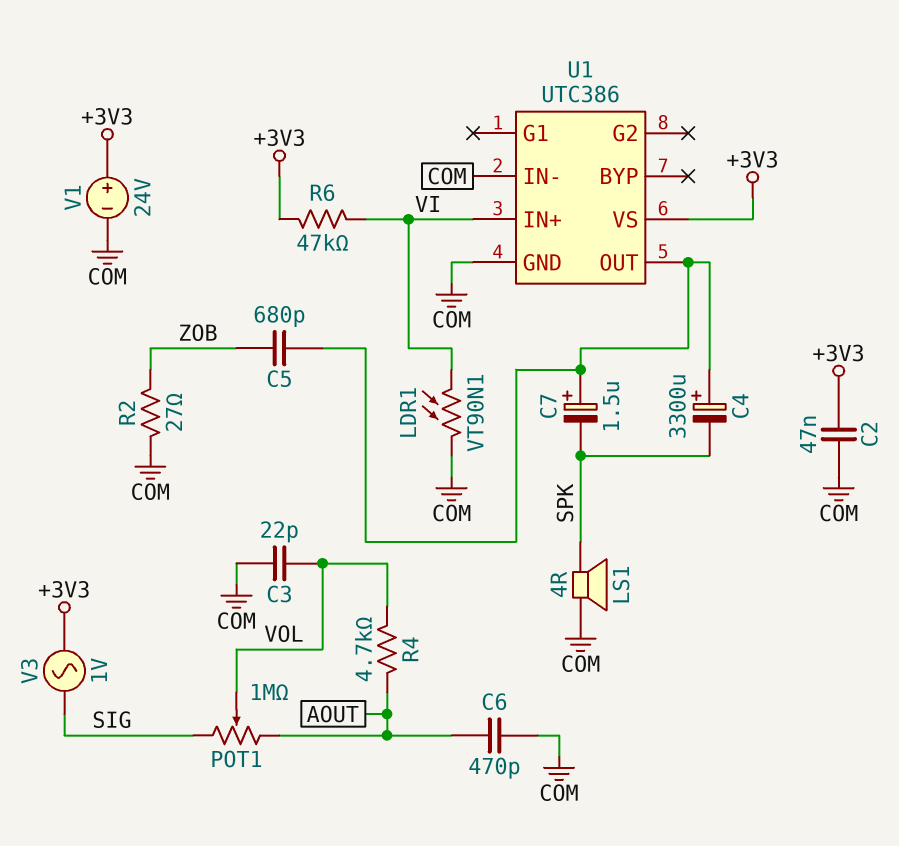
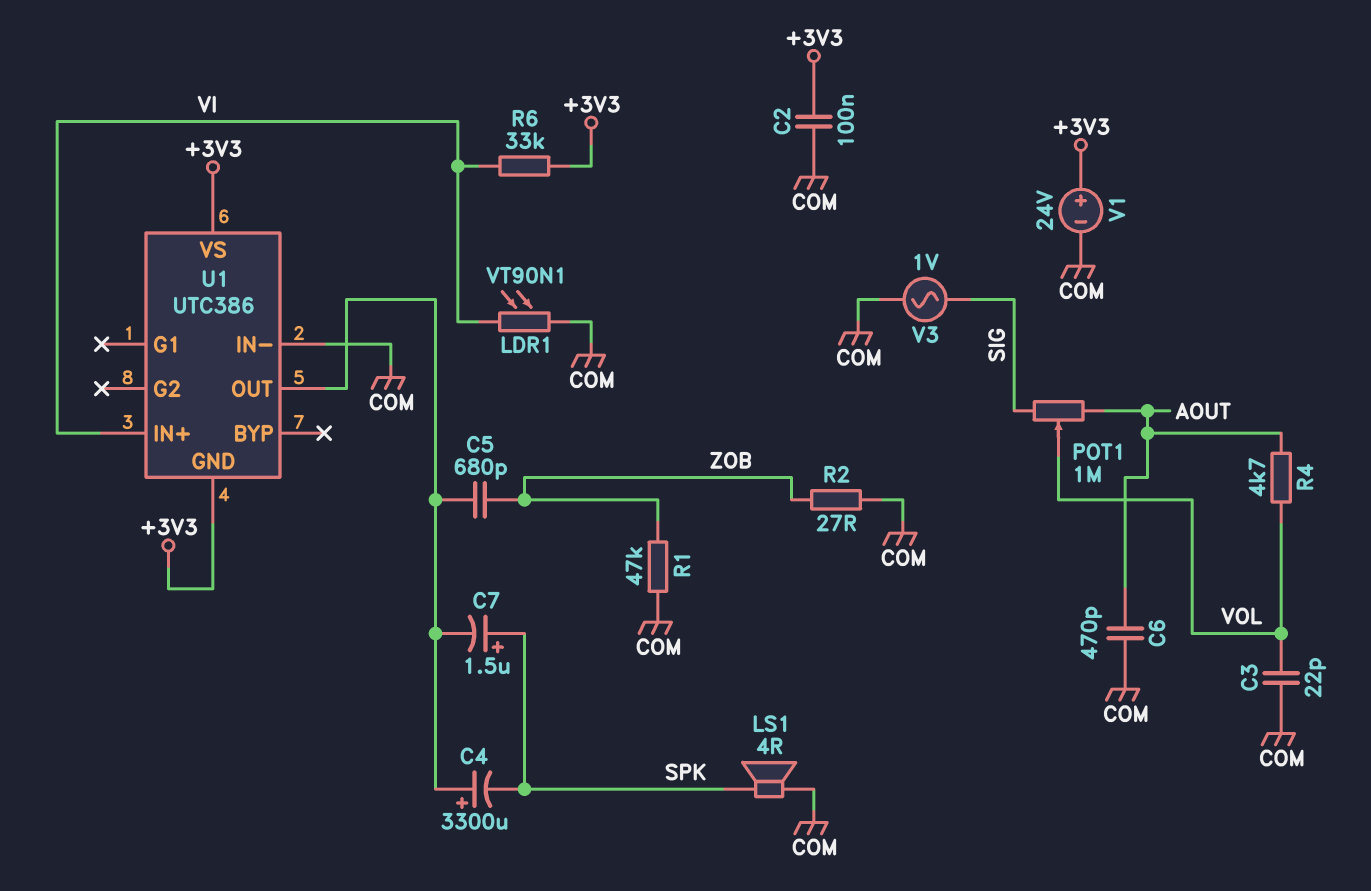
C2: 47nF (+3V3, COM) -> 100nF (+3V3, COM)
C7: 1.5uF (plus U1/OUT, minus SPK) -> 1.5uF (plus SPK, minus U1/OUT)
R1: none -> 47k (COM, ZOB)
R6: 47k (+3V3, VI) -> 33k (+3V3, VI)
U1 pin GND: COM -> +3V3
V3: AC 1V (+3V3, SIG) -> AC 1V (COM, SIG)

